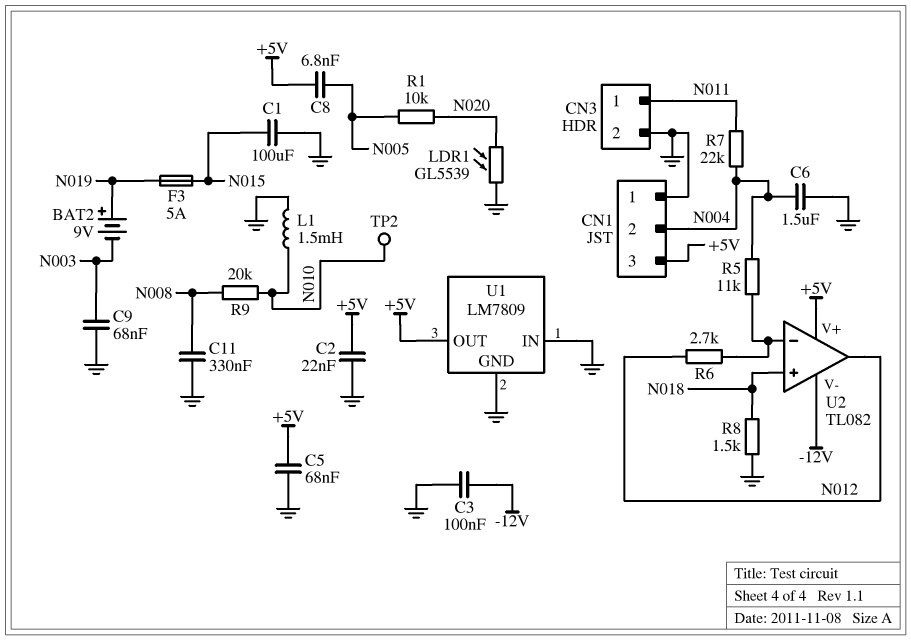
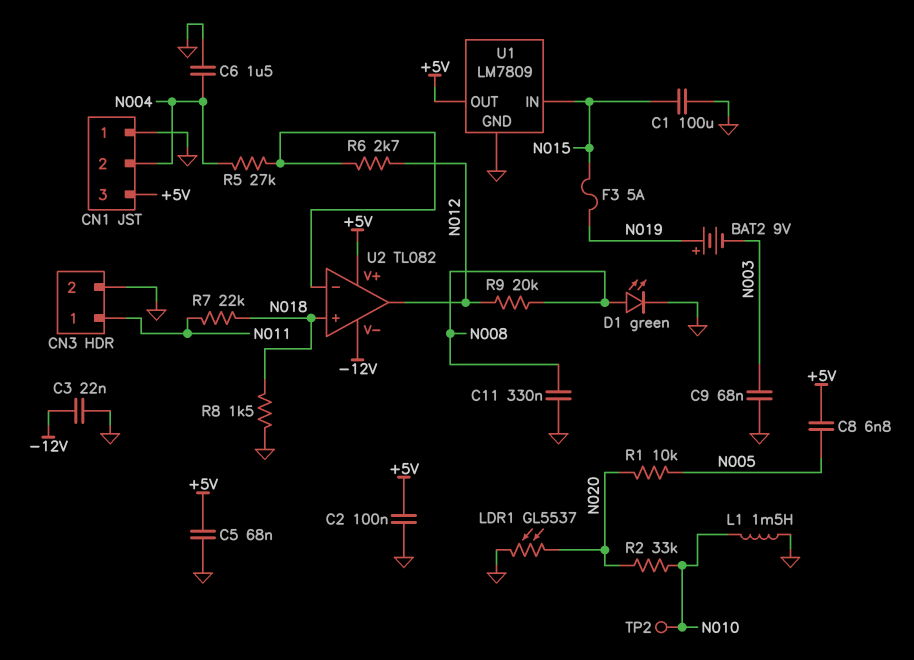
C2: 22nF (+5V, GND) -> 100nF (+5V, GND)
C3: 100nF (-12V, GND) -> 22nF (-12V, GND)
D1: none -> LED green (A N008, K GND)
LDR1: GL5539 (GND, N020) -> GL5537 (GND, N020)
R2: none -> 33k (N010, N020)
R5: 11k (N004, U2/in-) -> 27k (N004, U2/in-)
R7: 22k (N004, N011) -> 22k (N011, N018)
R9: 20k (N008, N010) -> 20k (N008, N012)
U1 pin IN: GND -> N015

